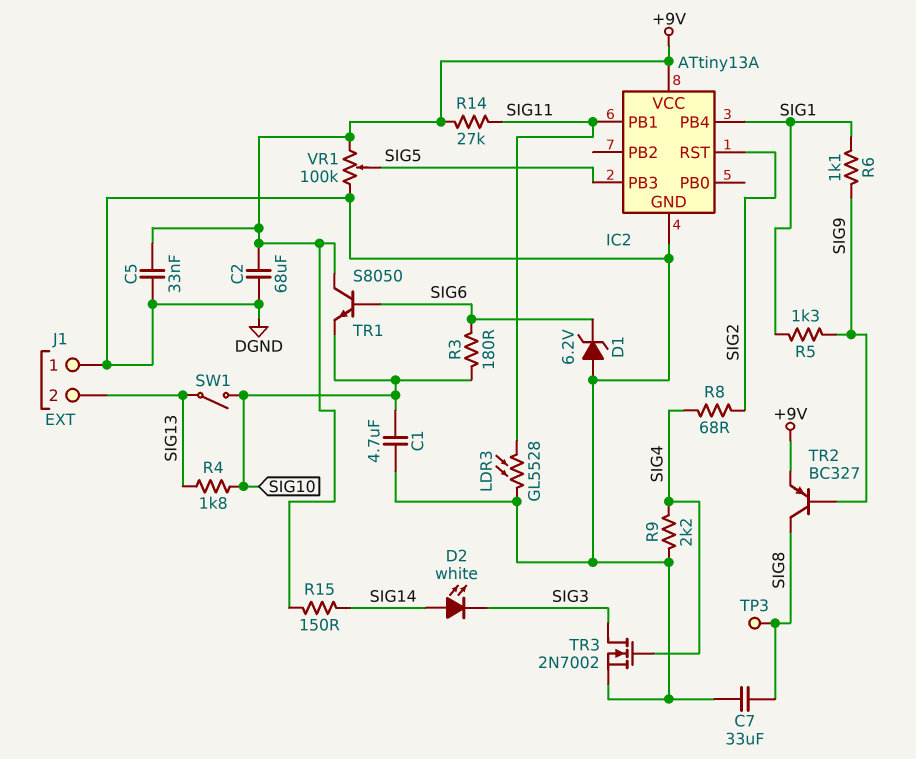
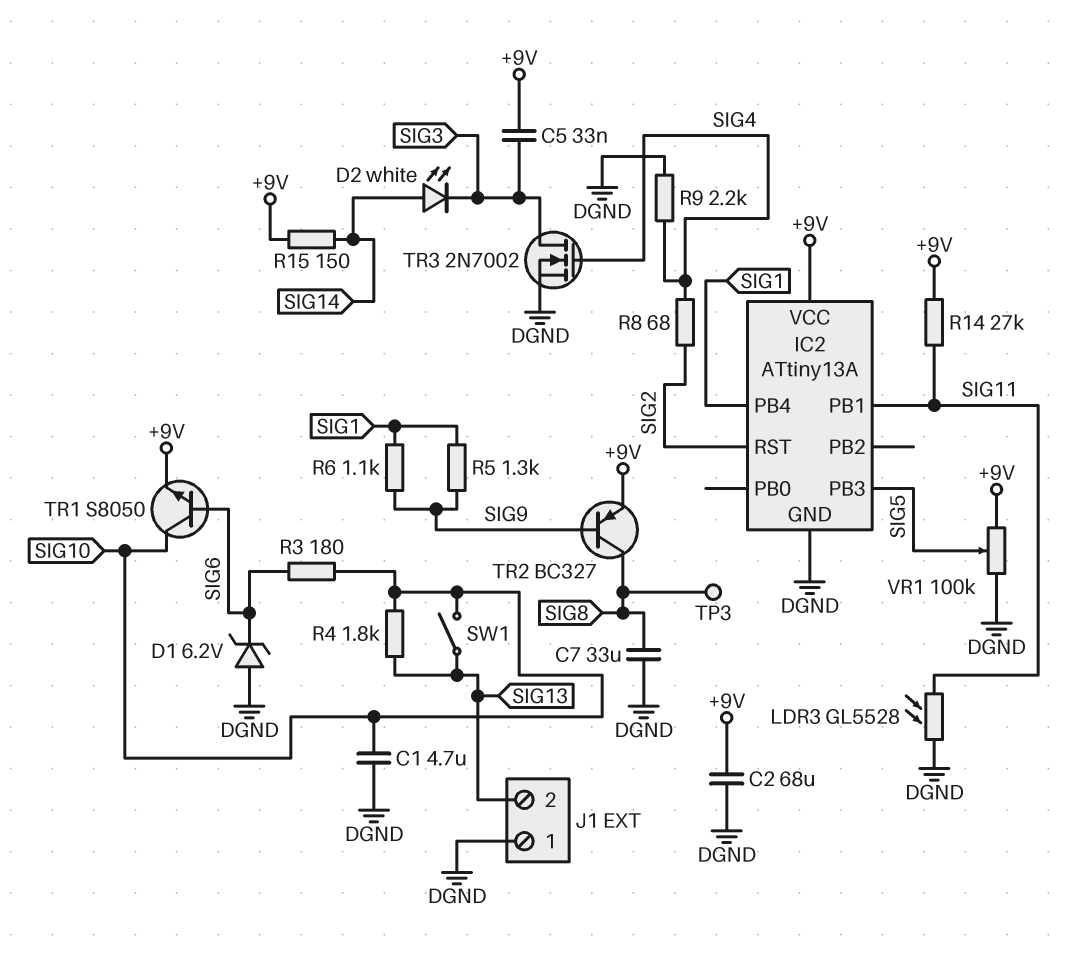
C5: 33nF (+9V, DGND) -> 33nF (+9V, SIG3)
TR1: NPN S8050 (B SIG6, C +9V, E SIG10) -> NPN S8050 (B SIG6, C SIG10, E +9V)

